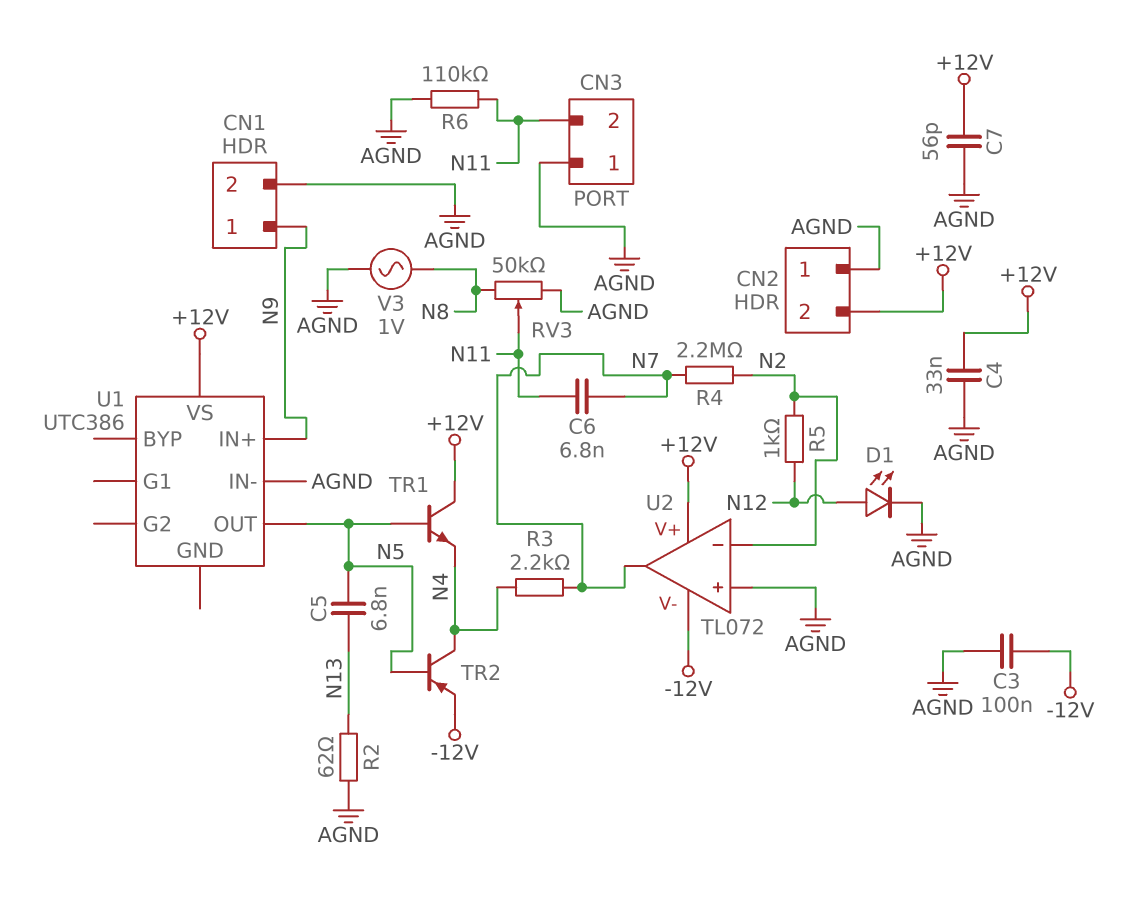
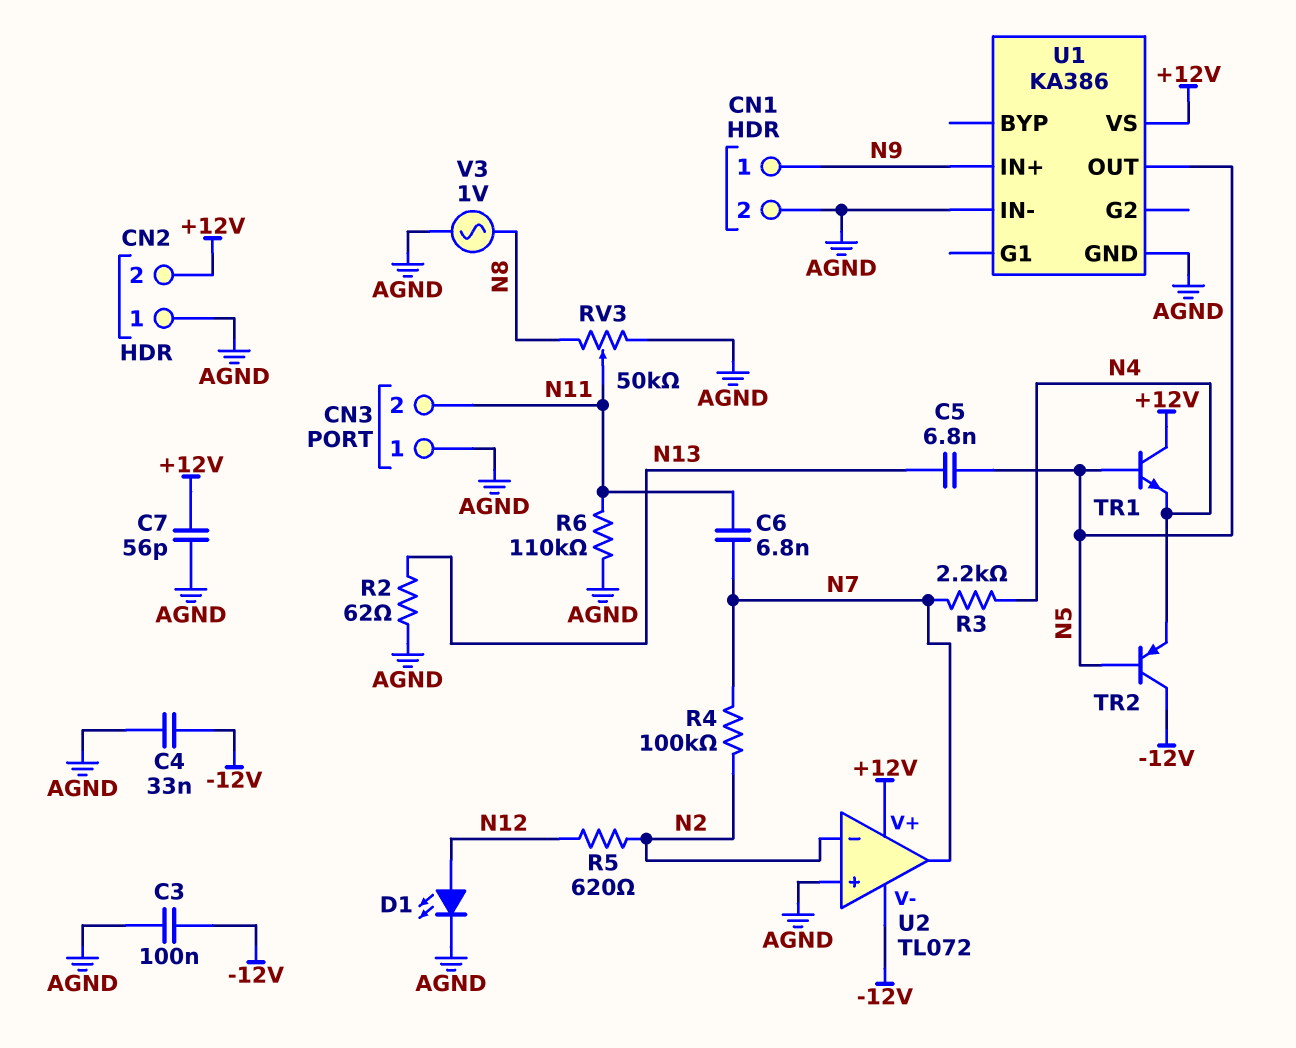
C4: 33nF (+12V, AGND) -> 33nF (-12V, AGND)
R4: 2.2M (N2, N7) -> 100k (N2, N7)
R5: 1k (N2, N12) -> 620 (N2, N12)
TR2: PNP (B N5, C N4, E -12V) -> PNP (B N5, C -12V, E N4)
U1: UTC386 -> KA386
U1 pin GND: none -> AGND

